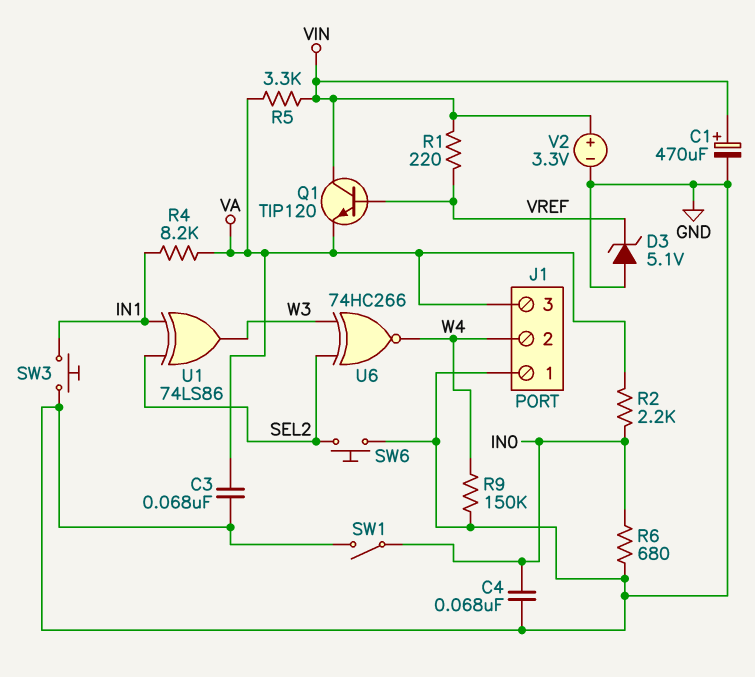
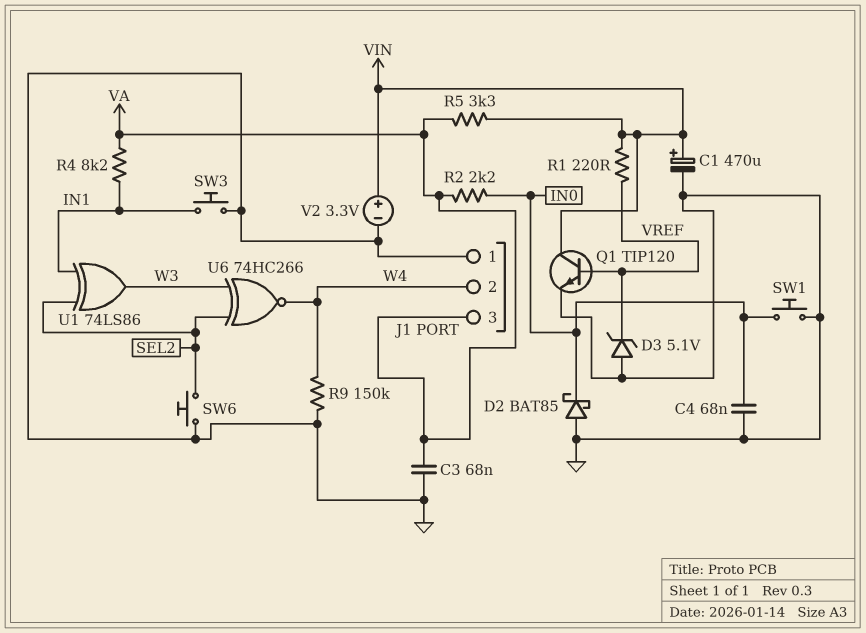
D2: none -> schottky BAT85 (A GND, K IN0)
Q1: NPN TIP120 (B VREF, C VIN, E VA) -> NPN TIP120 (B VREF, C VIN, E GND)
R6: 680 (GND, IN0) -> none
SW1: switch (GND, IN0) -> button (GND, IN0)

